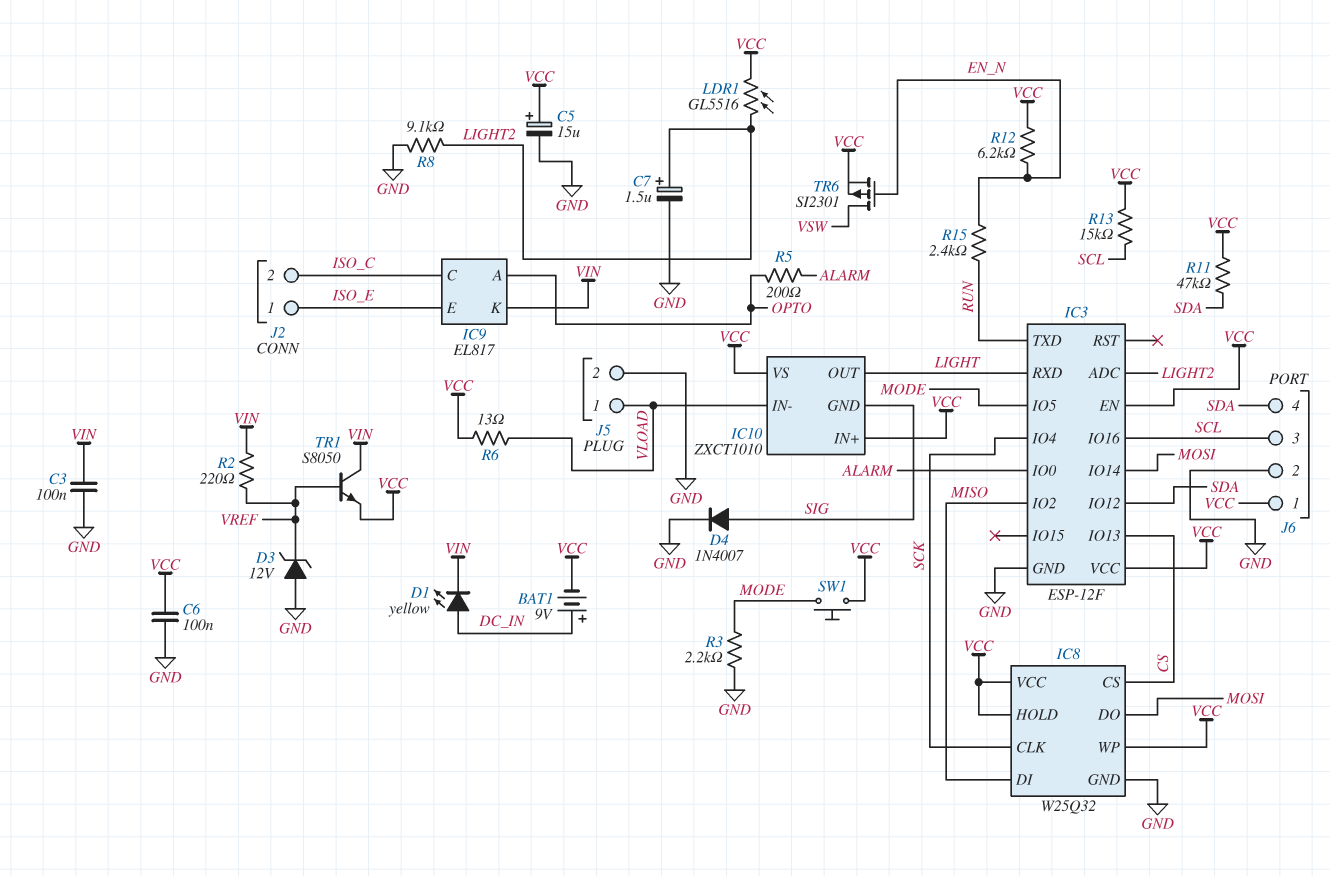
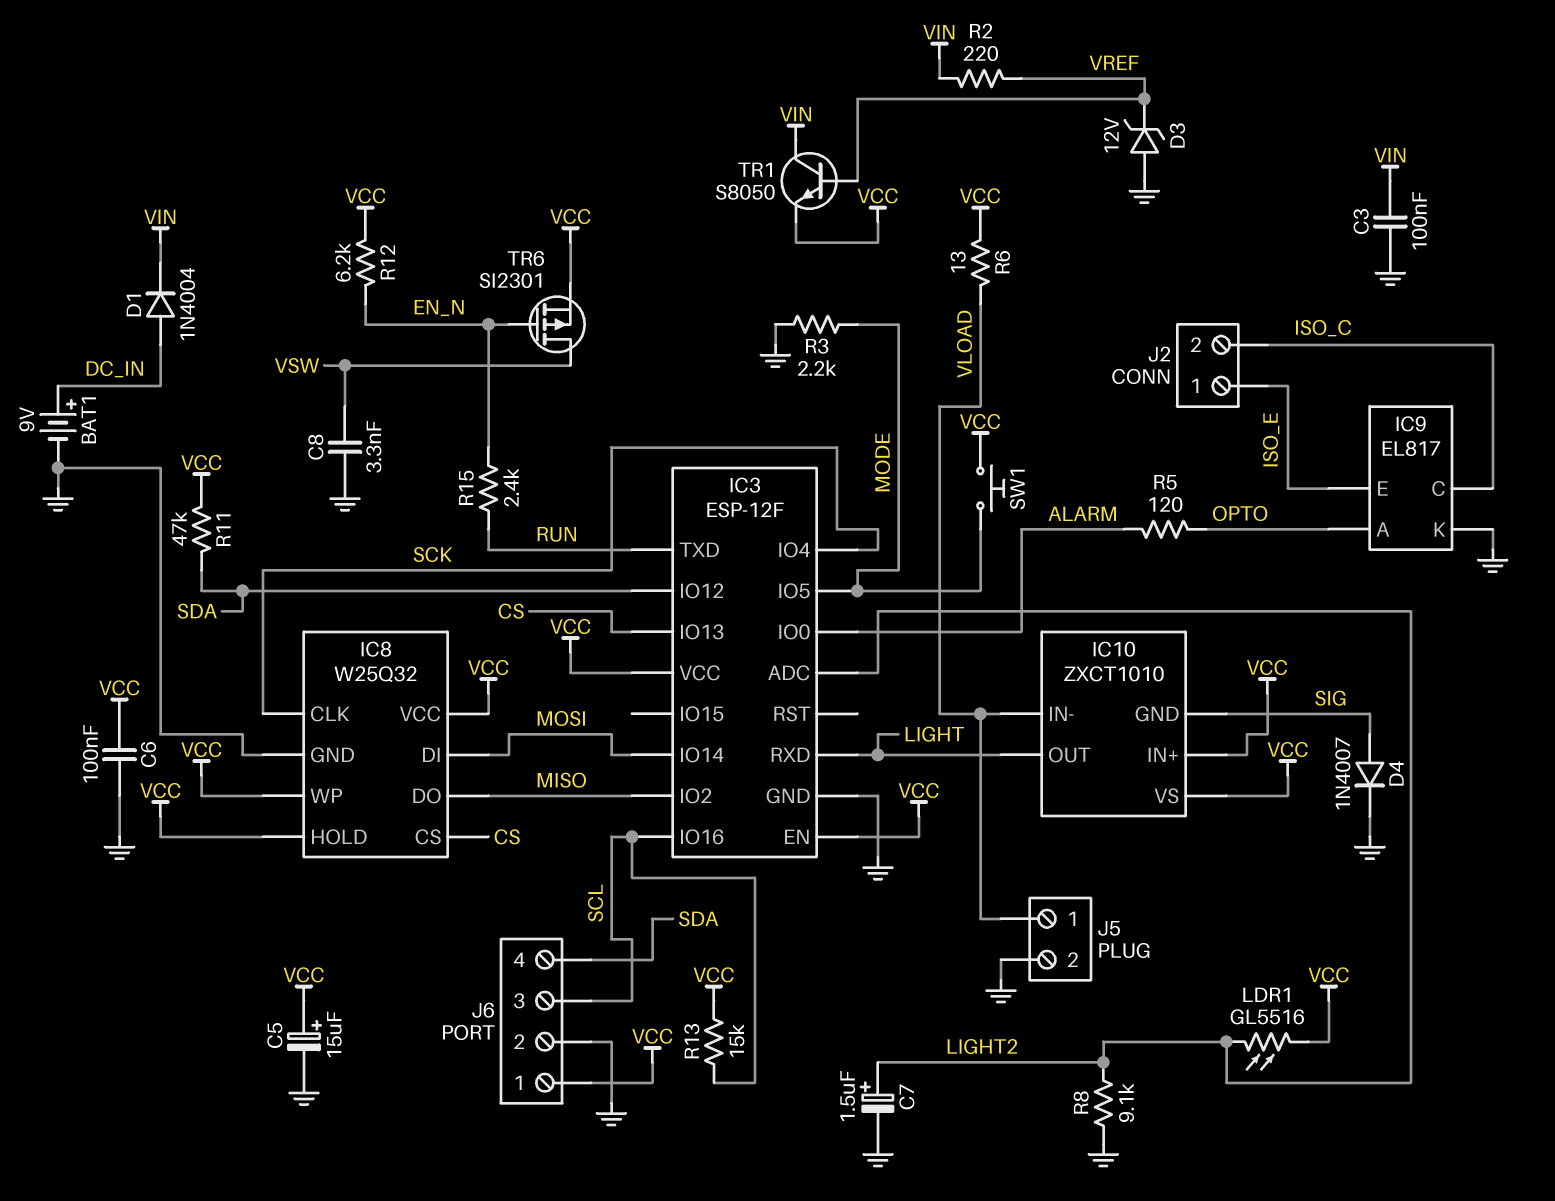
BAT1: 9V (plus DC_IN, minus VCC) -> 9V (plus DC_IN, minus GND)
C8: none -> 3.3nF (GND, VSW)
D1: LED yellow (A DC_IN, K VIN) -> diode 1N4004 (A DC_IN, K VIN)
IC8 pin DI: MISO -> MOSI
IC8 pin DO: MOSI -> MISO
IC9 pin K: VIN -> GND
R5: 200 (ALARM, OPTO) -> 120 (ALARM, OPTO)

